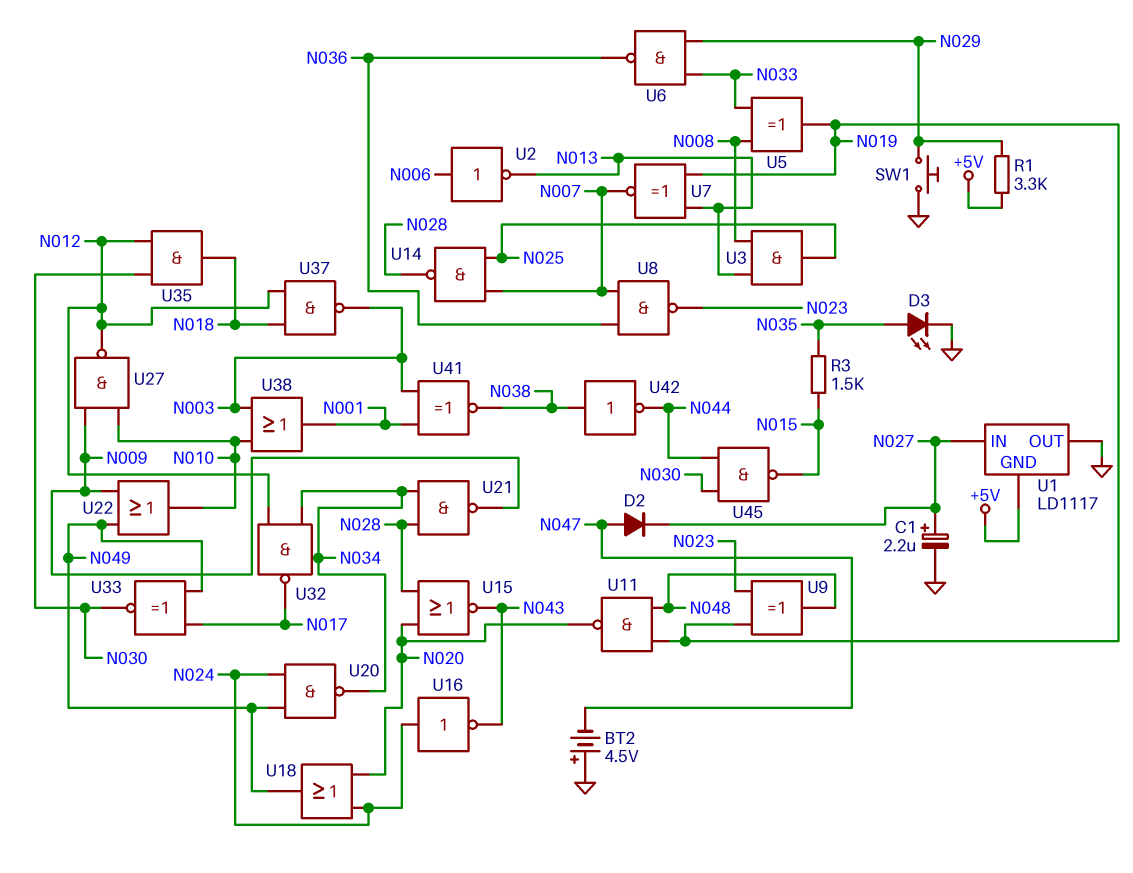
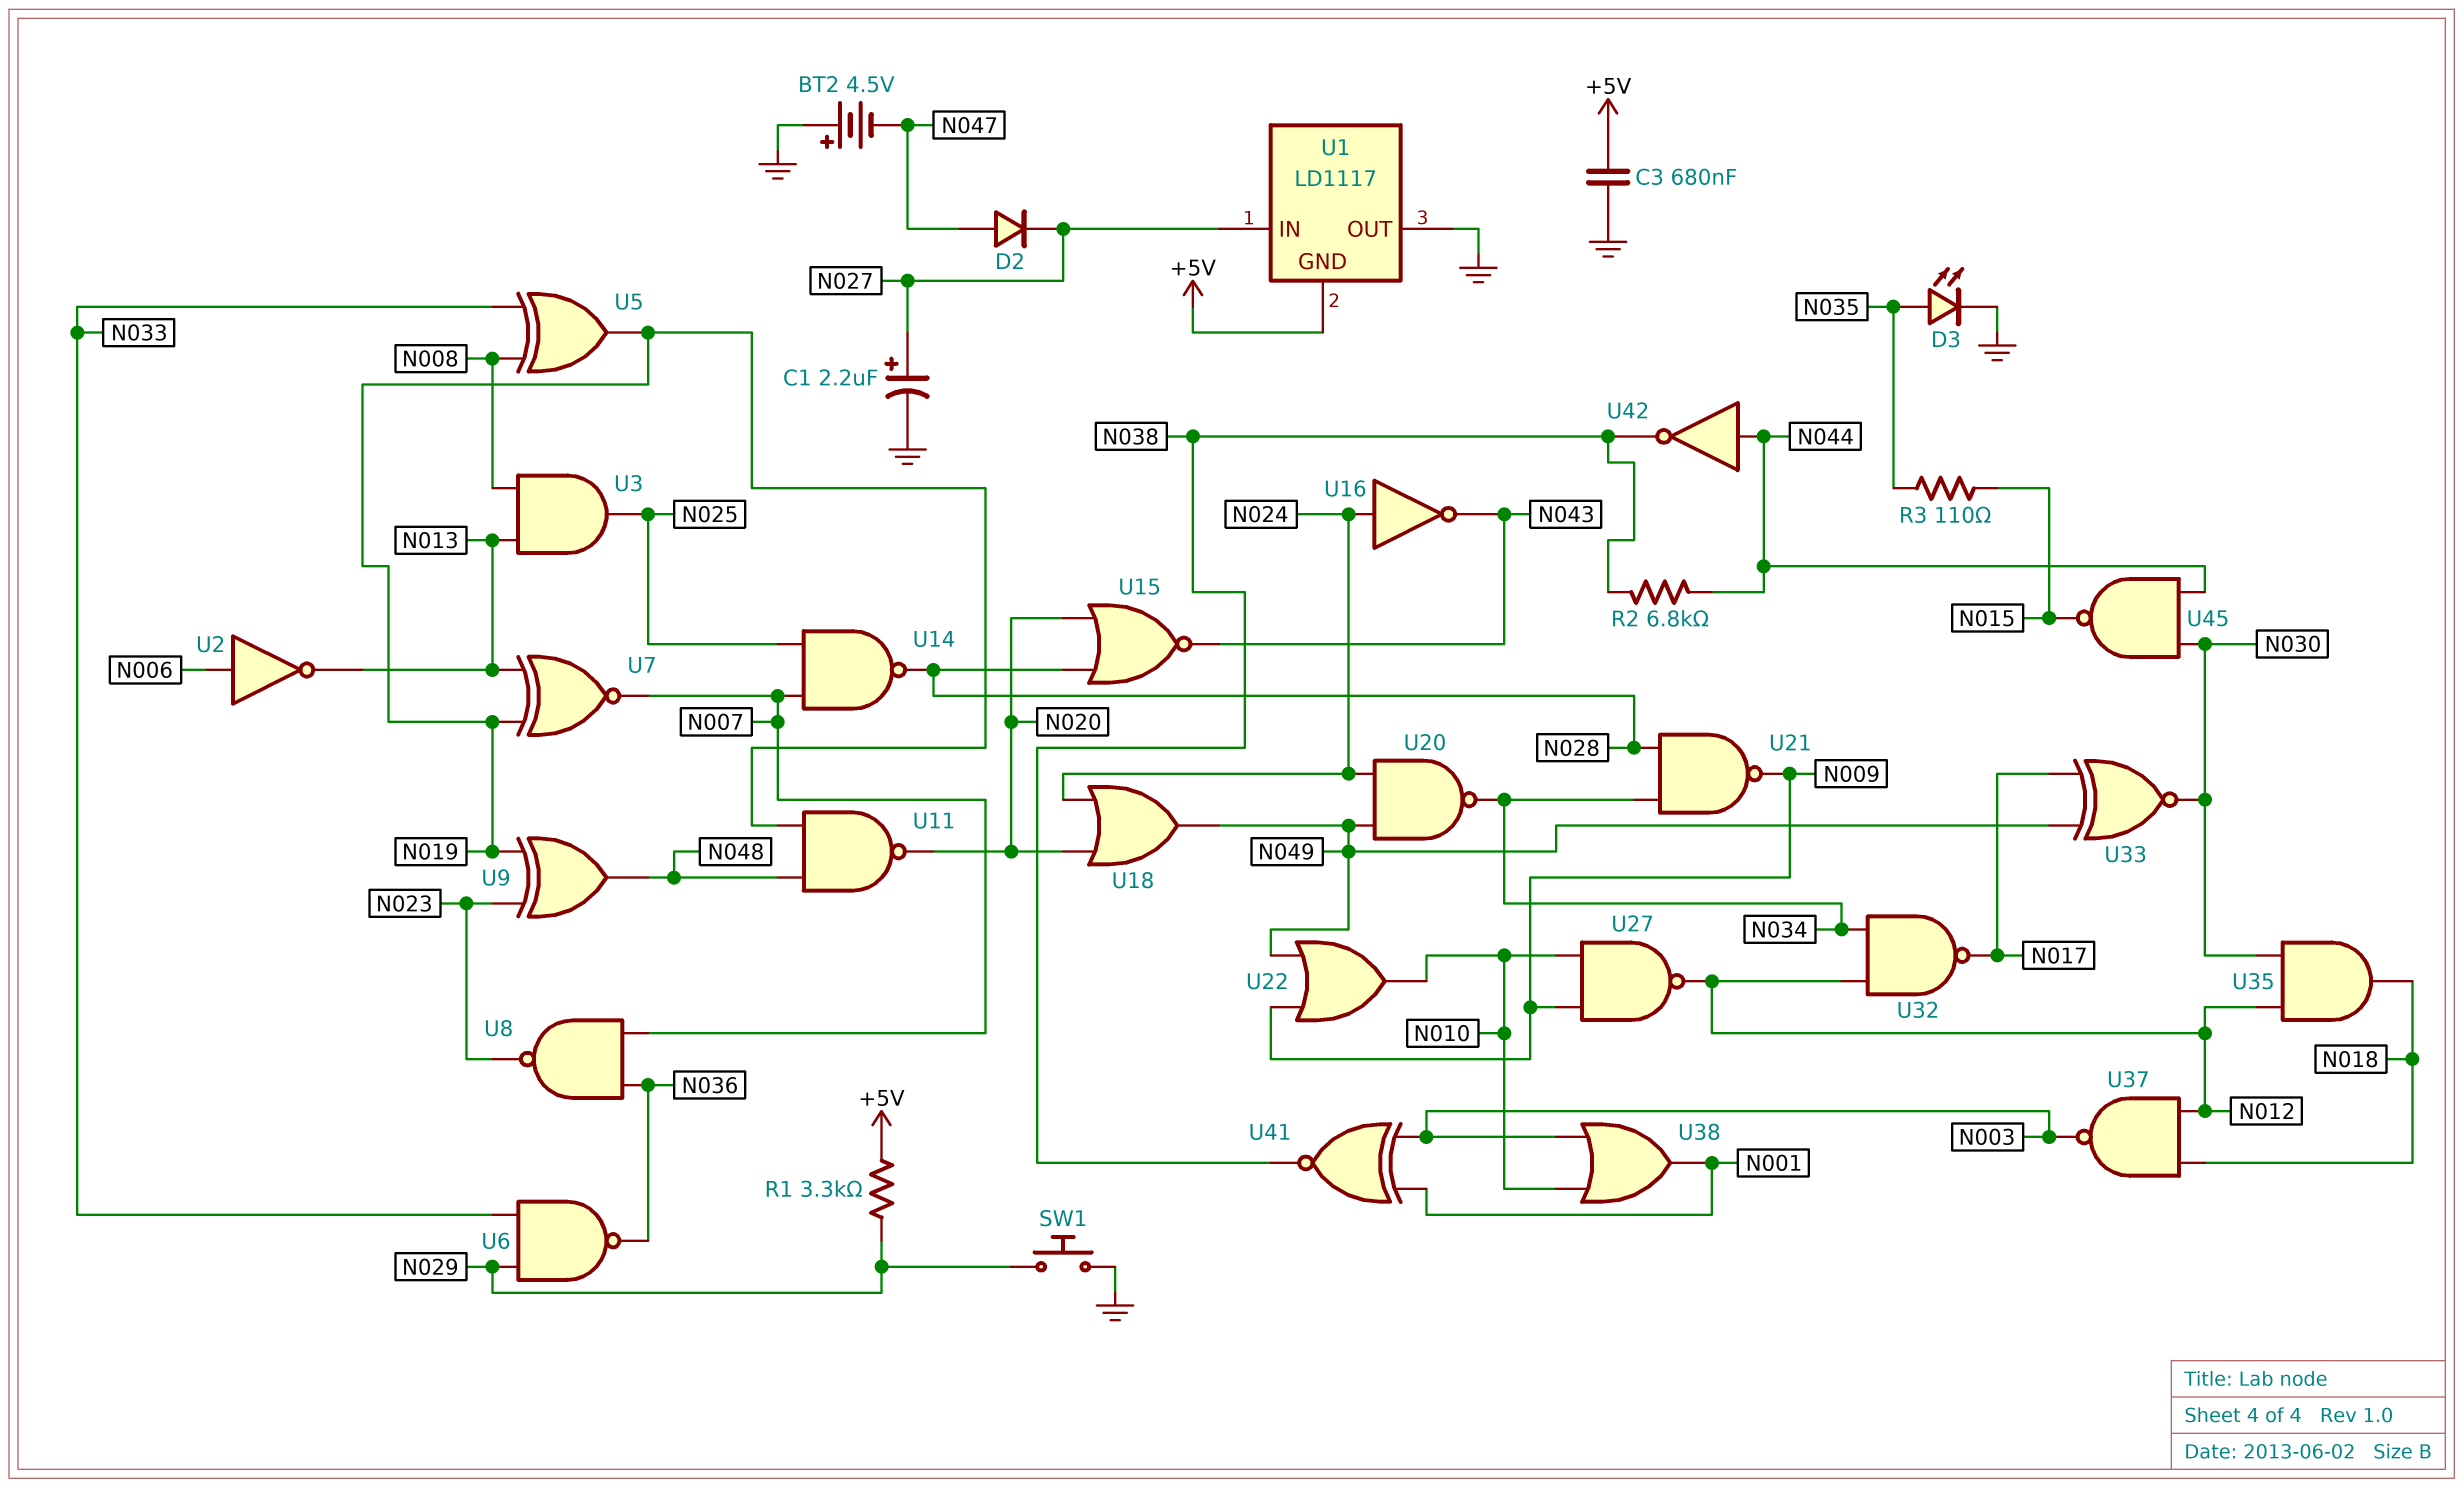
C3: none -> 680nF (+5V, GND)
R2: none -> 6.8k (N038, N044)
R3: 1.5k (N015, N035) -> 110 (N015, N035)
U42: NOT (in N038, out N044) -> NOT (in N044, out N038)

